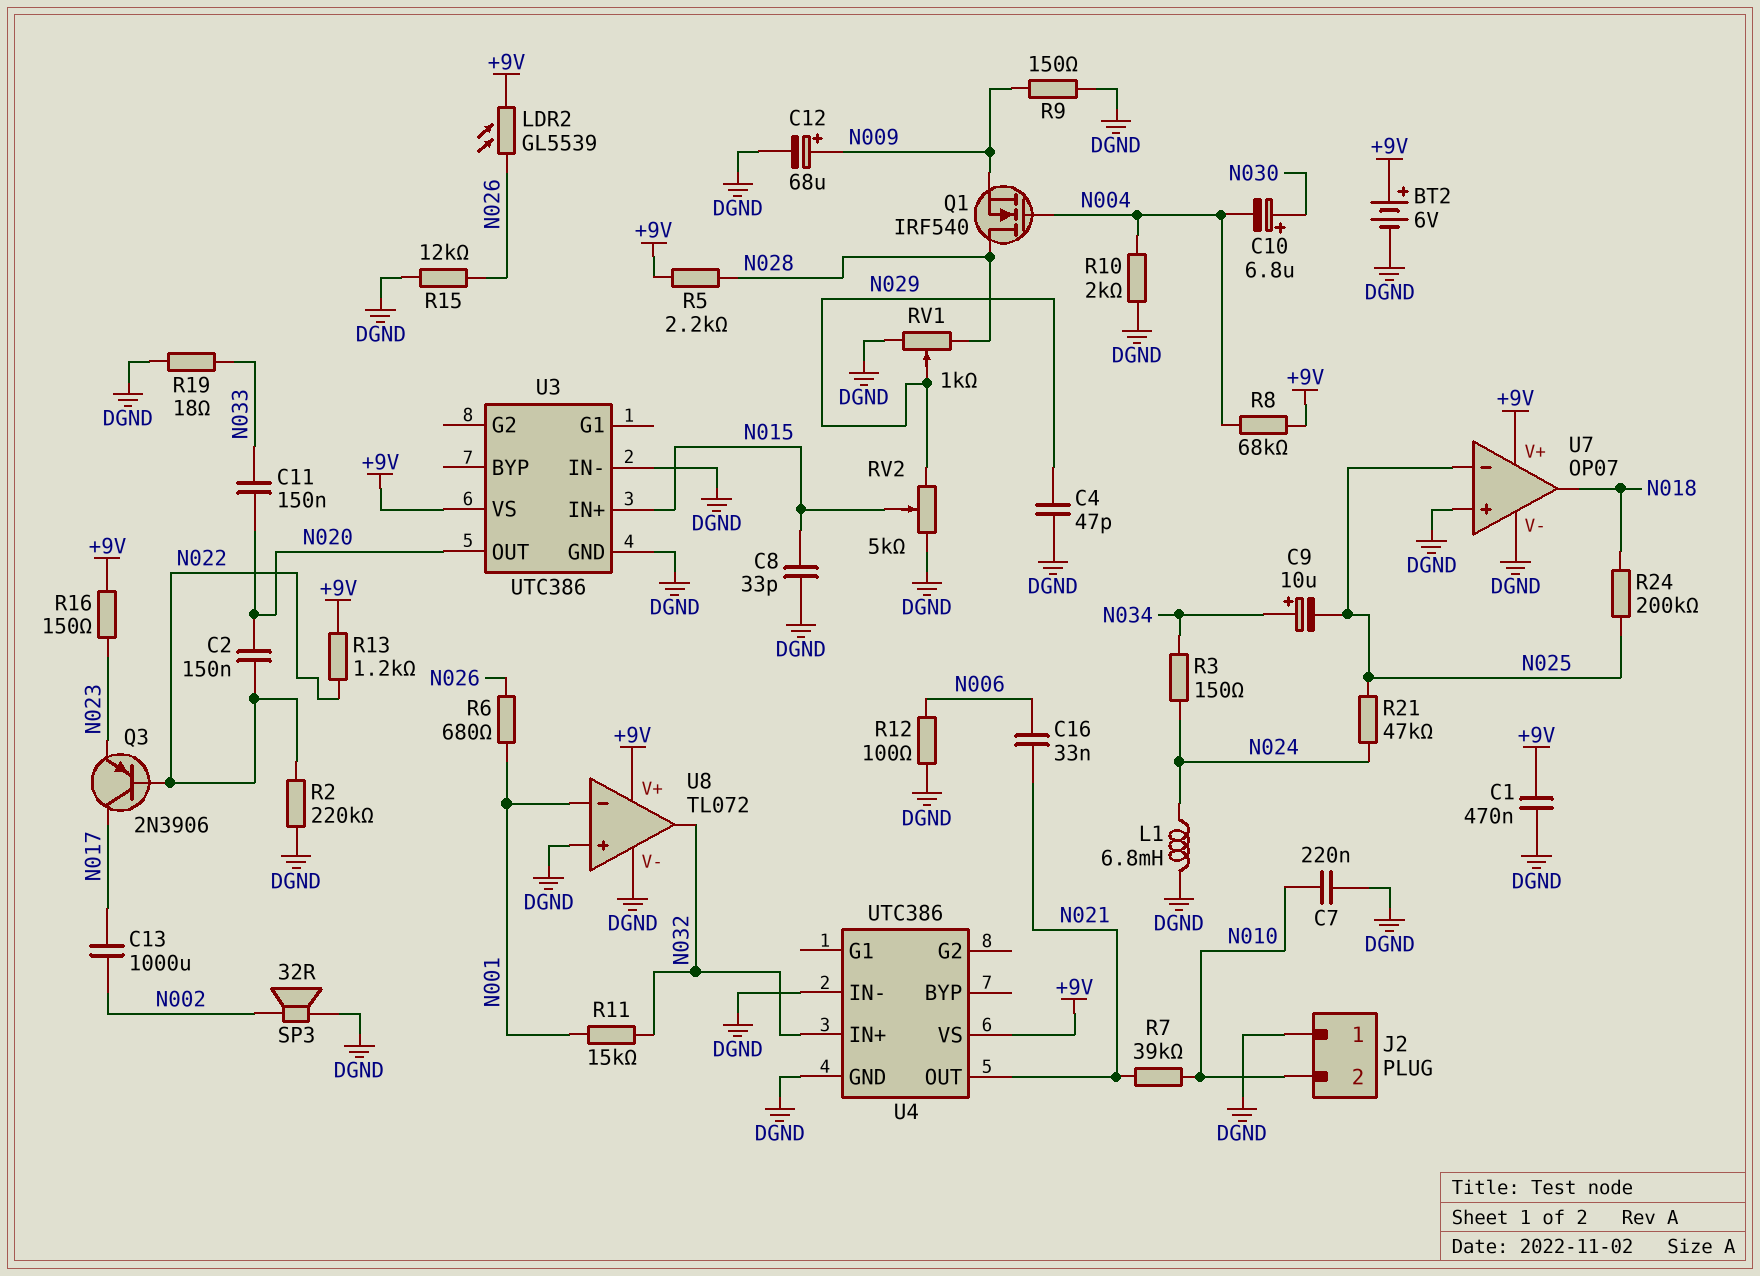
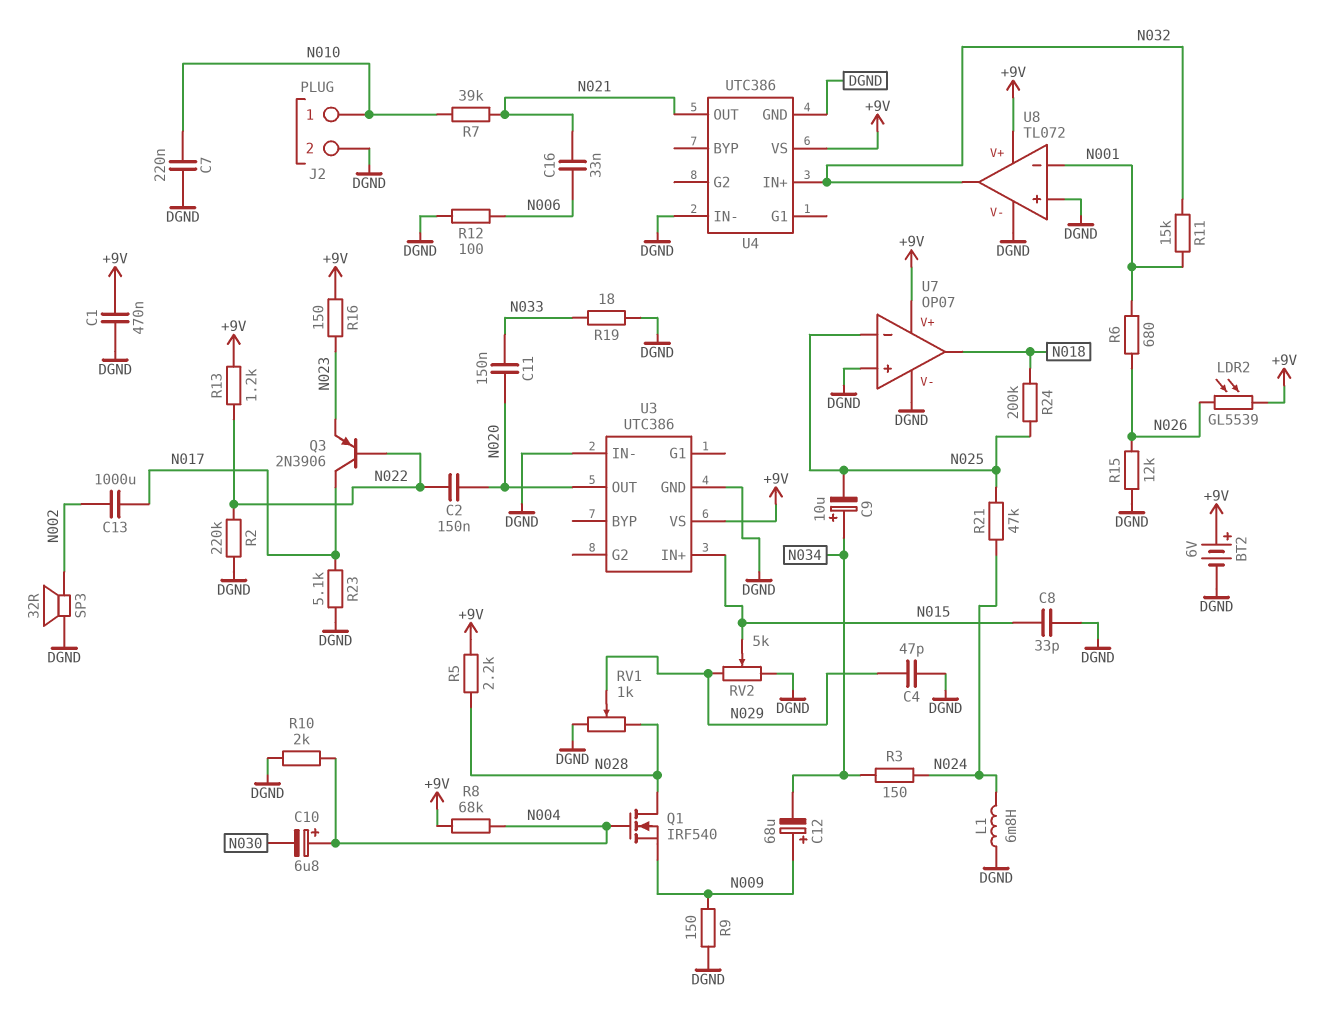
C10: 6.8uF (plus N030, minus N004) -> 6.8uF (plus N004, minus N030)
C12: 68uF (plus N009, minus DGND) -> 68uF (plus N009, minus N034)
J2 pin 1: DGND -> N010
J2 pin 2: N010 -> DGND
R23: none -> 5.1k (DGND, N017)

